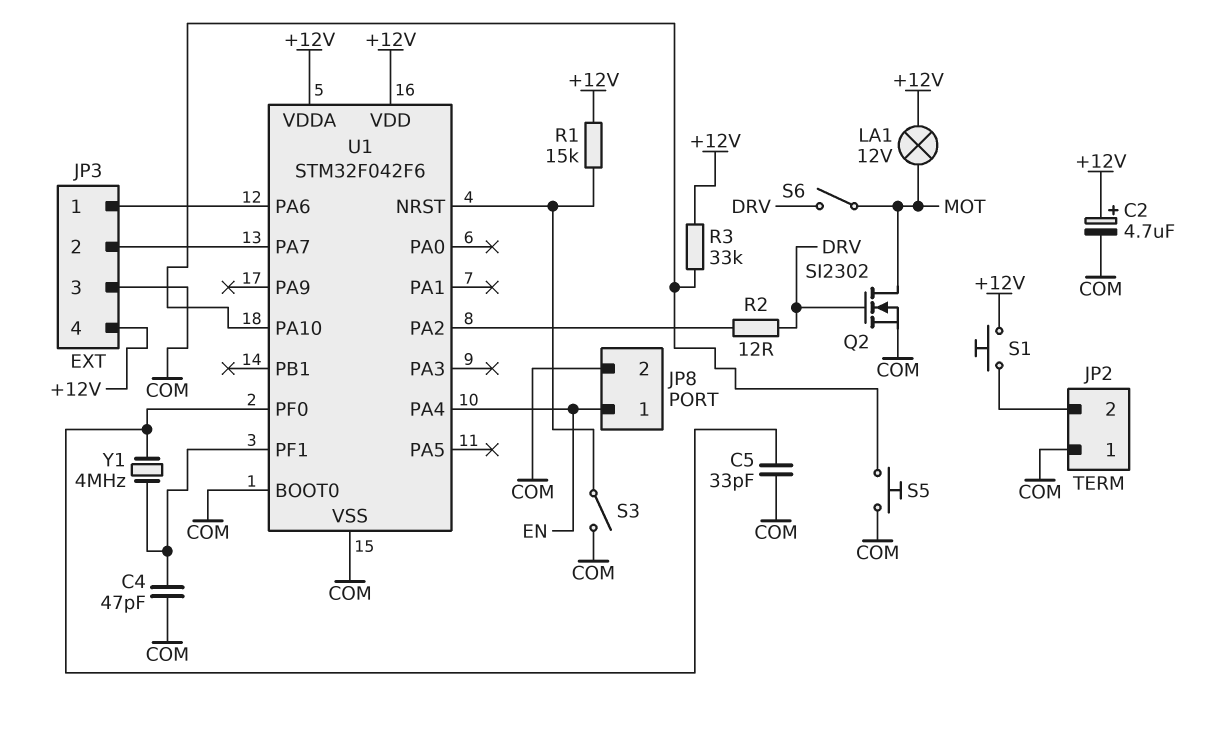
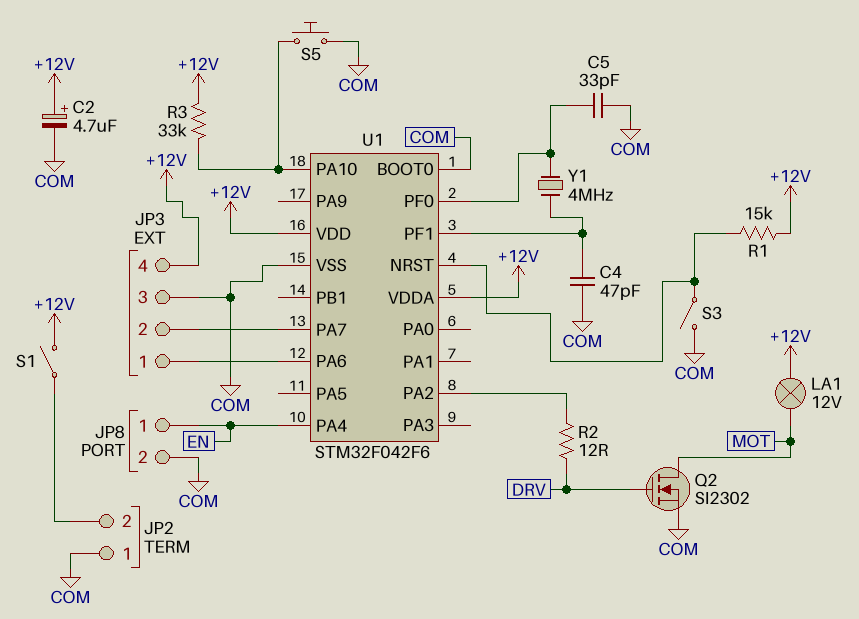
S1: button (+12V, JP2/2) -> switch (+12V, JP2/2)
S6: switch (DRV, MOT) -> none

